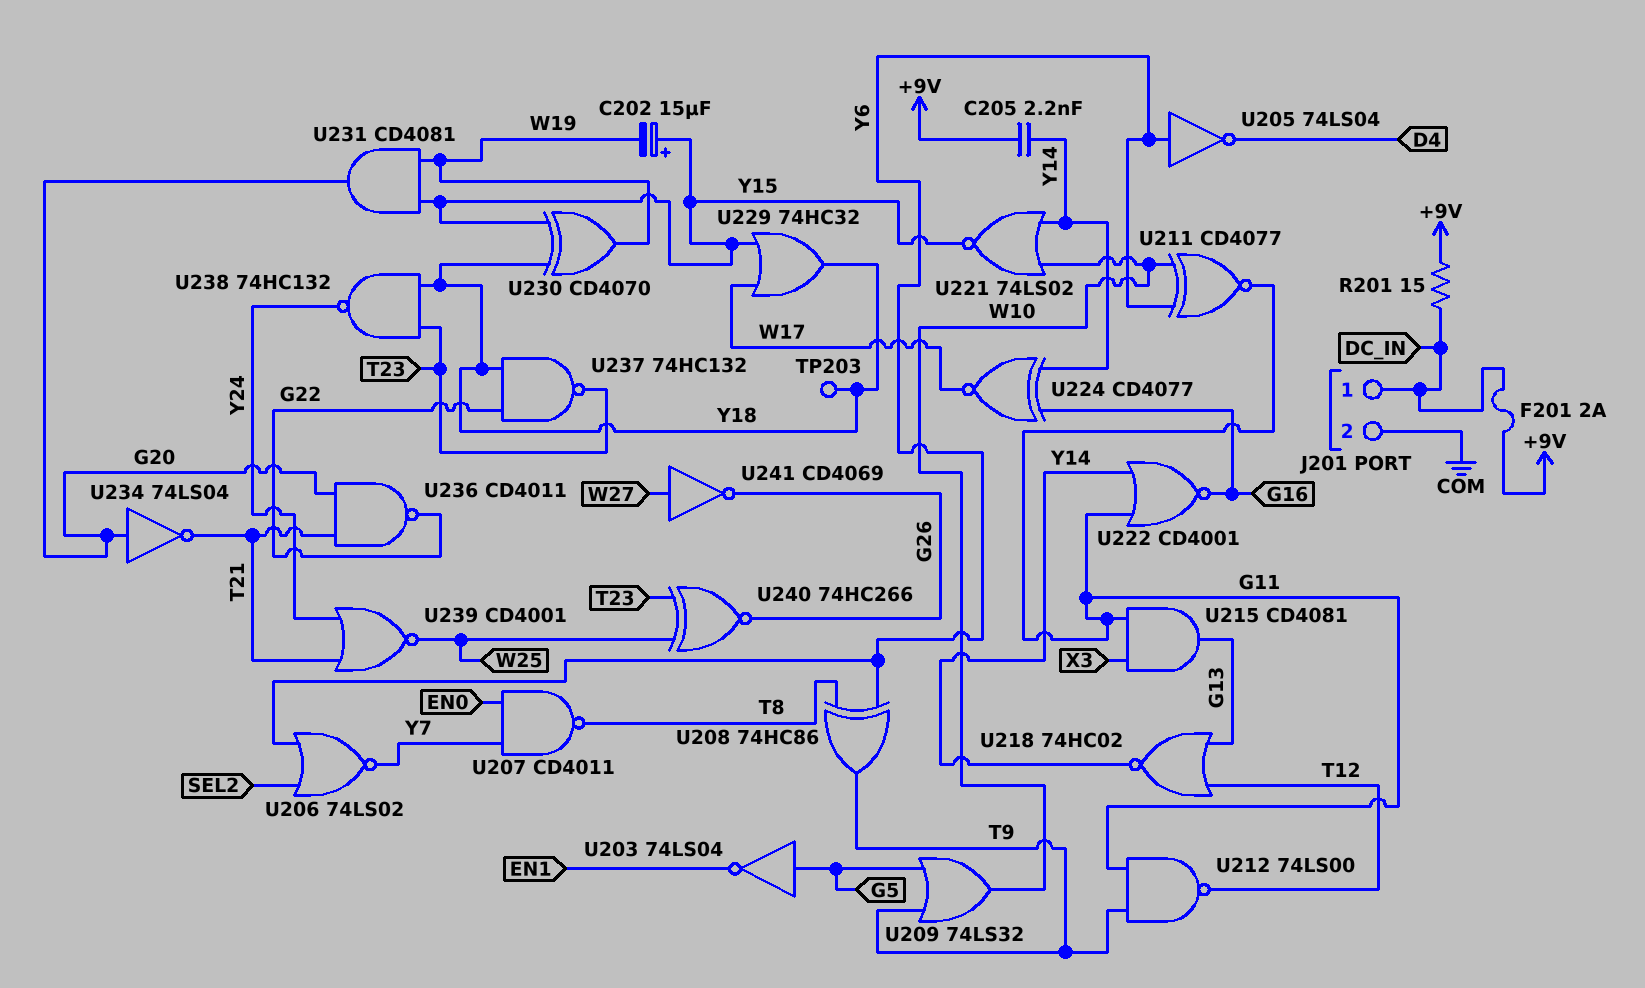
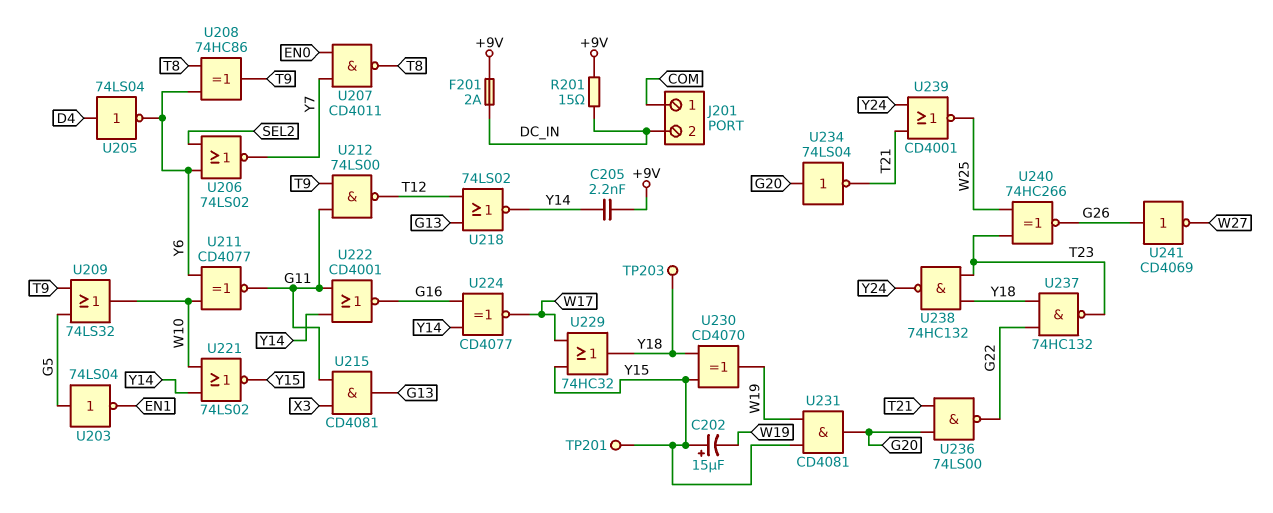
J201 pin 1: DC_IN -> COM
J201 pin 2: COM -> DC_IN
TP201: none -> test point (Y15)
U205: NOT 74LS04 (in Y6, out D4) -> NOT 74LS04 (in D4, out Y6)
U218: NOR 74HC02 (in G13, in T12, out Y14) -> NOR 74LS02 (in G13, in T12, out Y14)
U236: NAND CD4011 (in G20, in T21, out G22) -> NAND 74LS00 (in G20, in T21, out G22)
U241: NOT CD4069 (in W27, out G26) -> NOT CD4069 (in G26, out W27)

